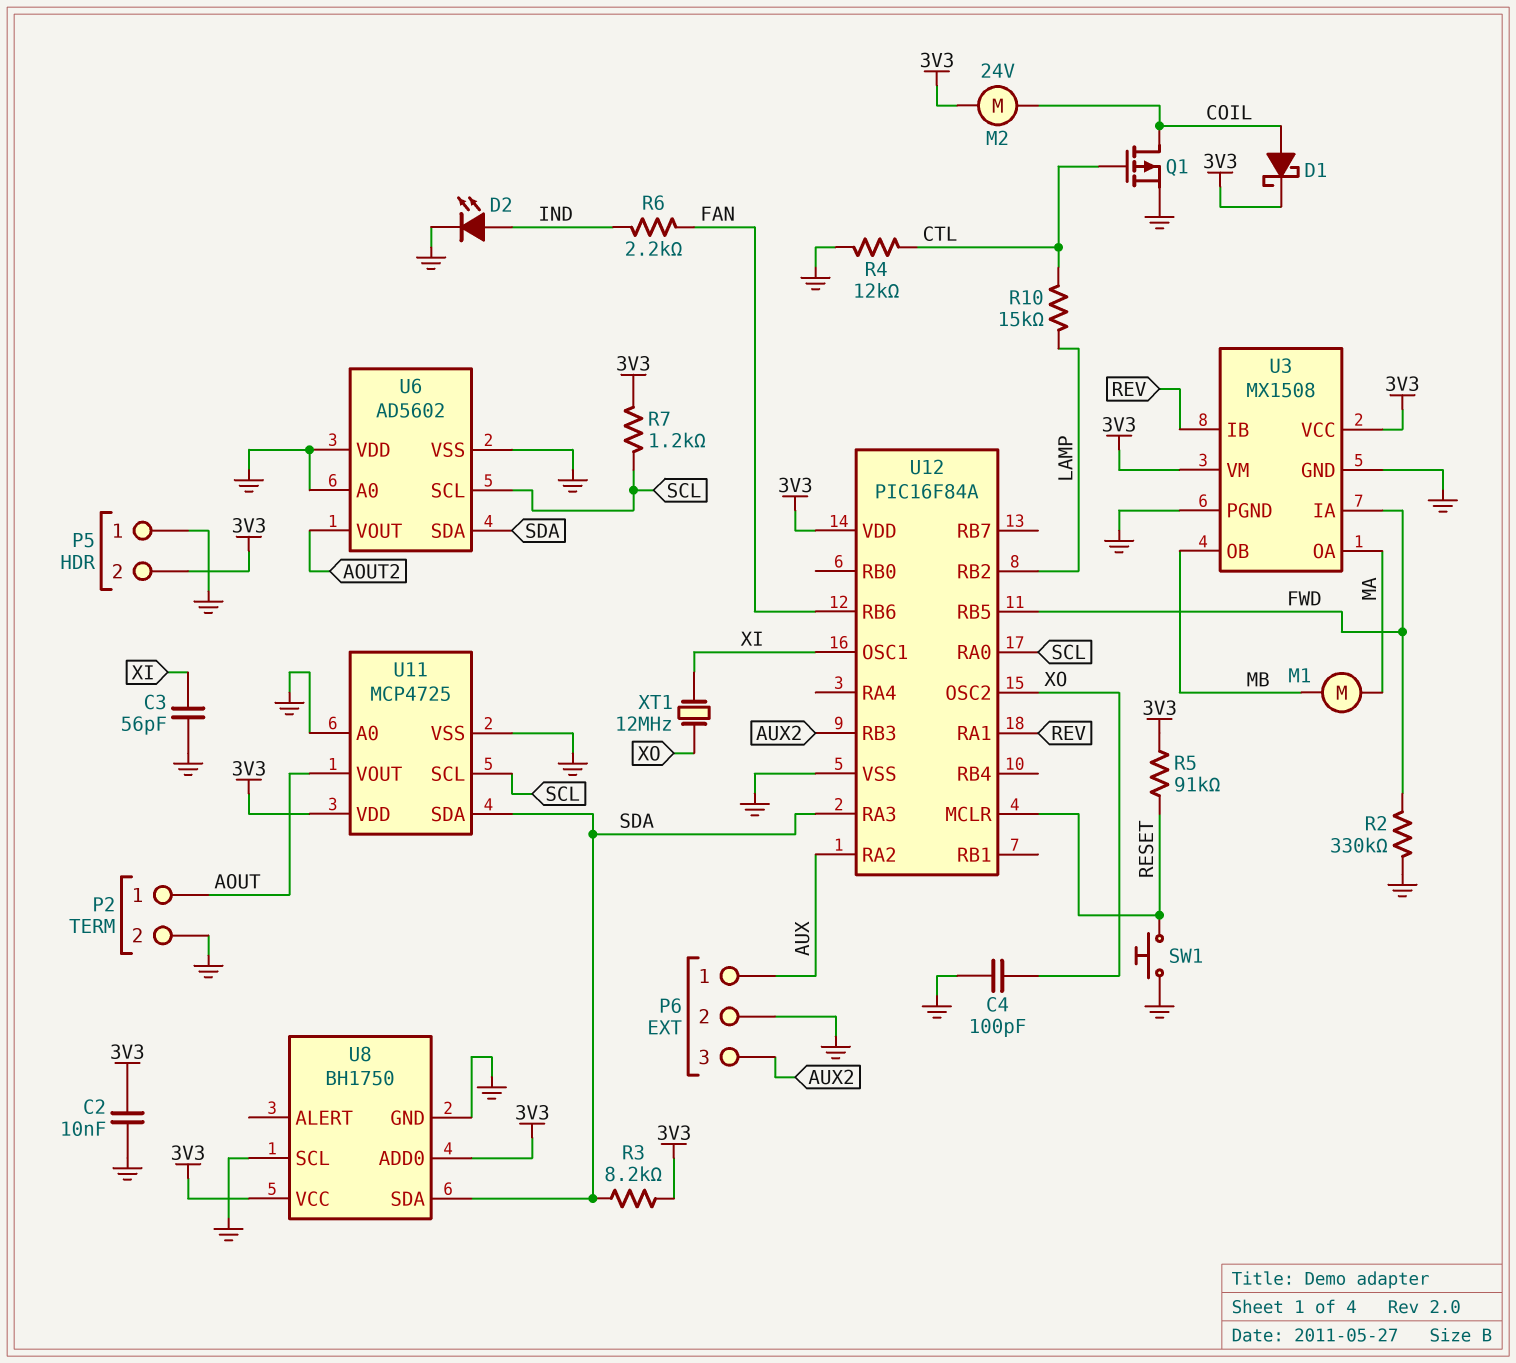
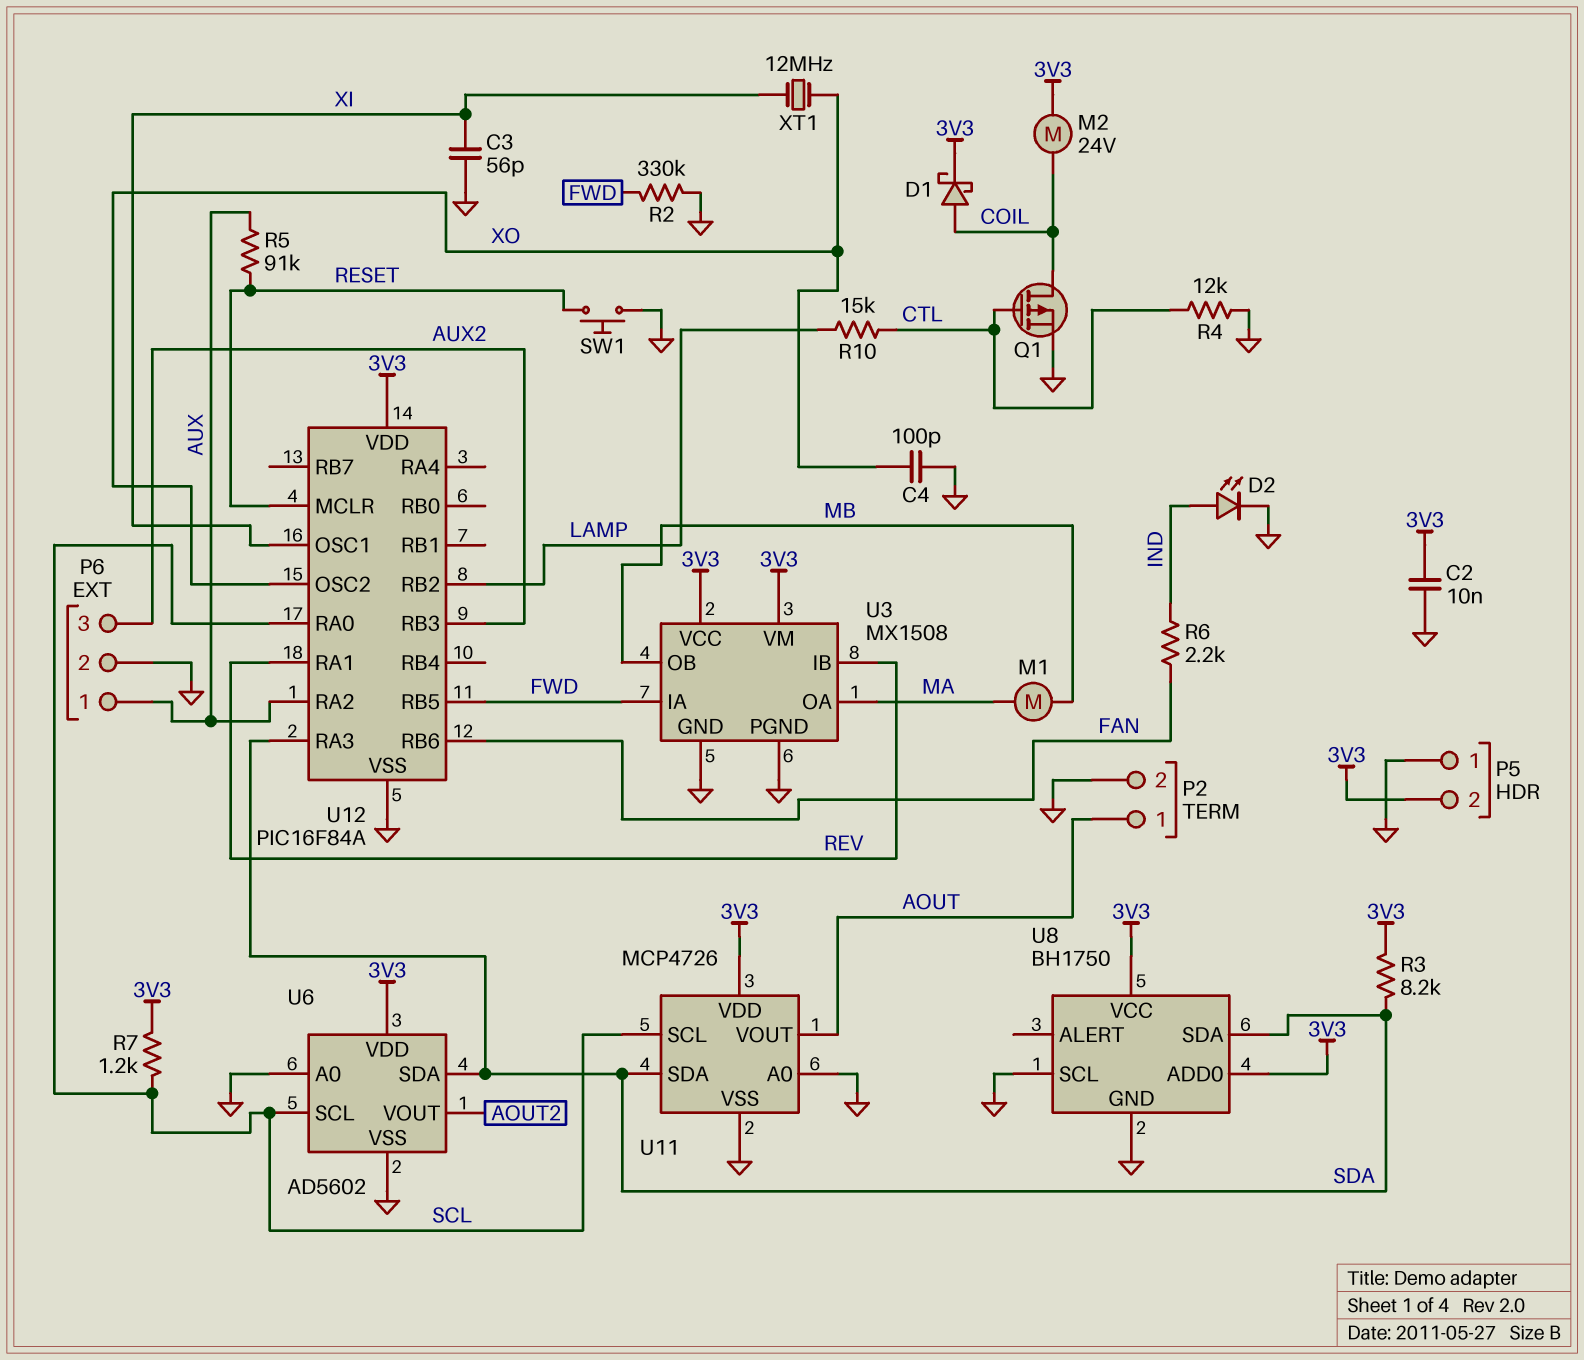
R5: 91k (3V3, RESET) -> 91k (AUX, RESET)
U6 pin VDD: GND -> 3V3
U11: MCP4725 -> MCP4726

